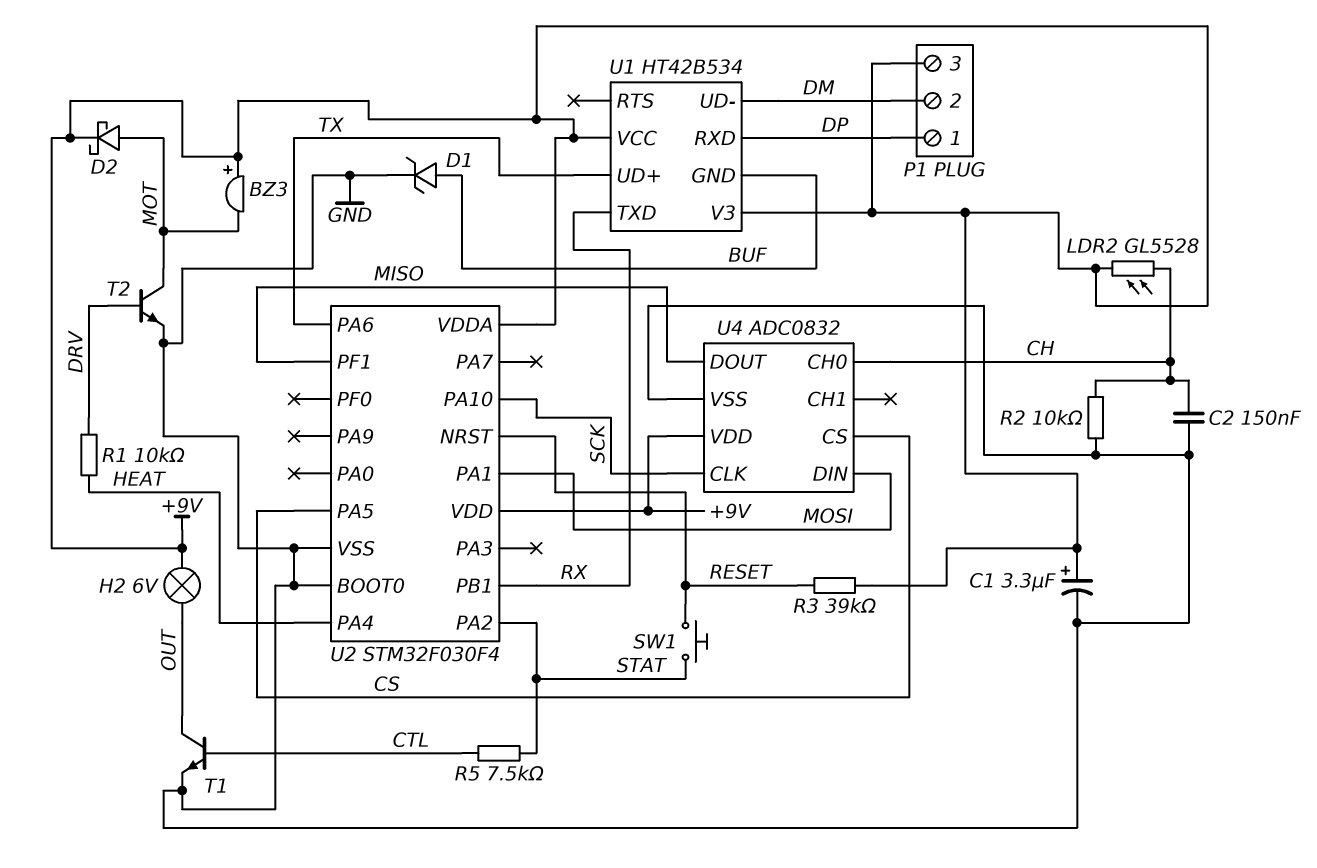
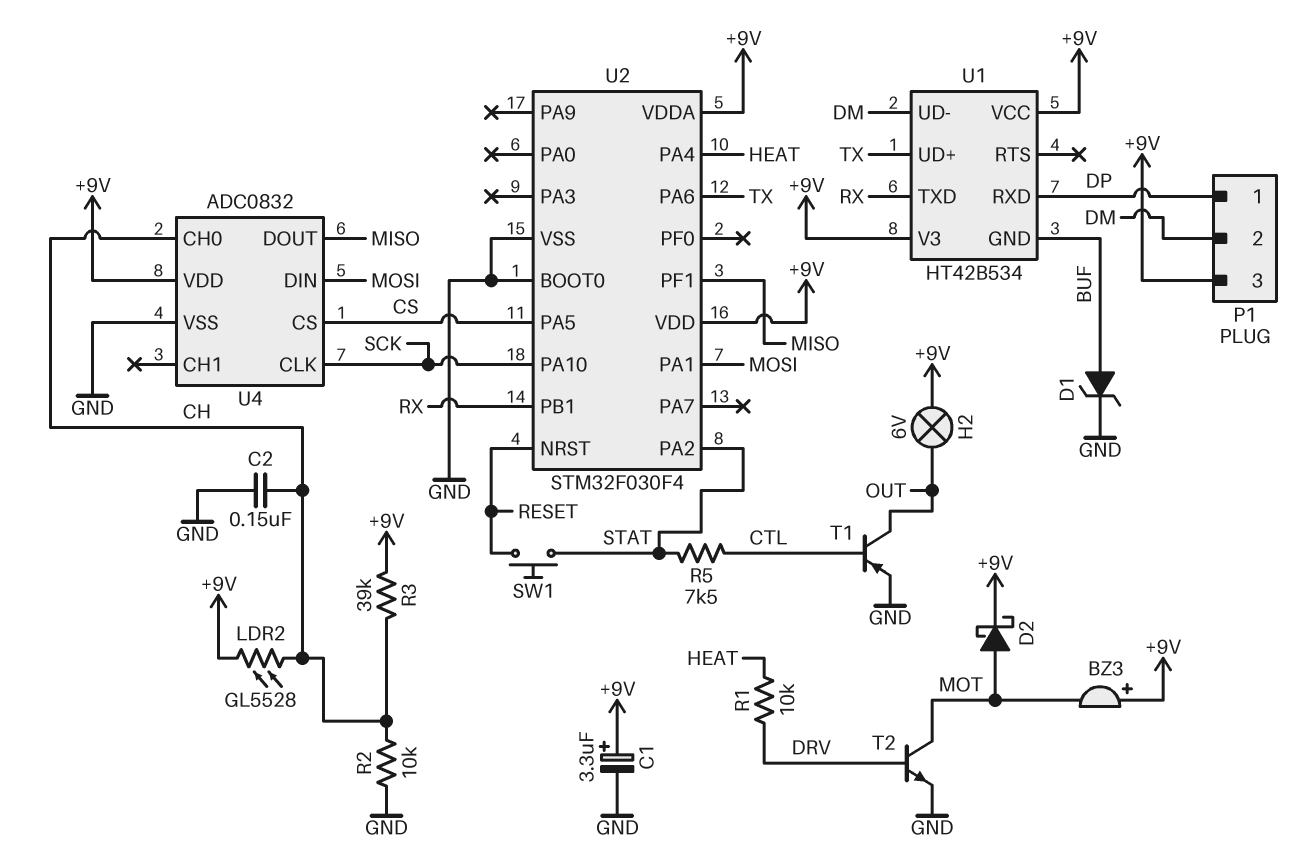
R3: 39k (+9V, RESET) -> 39k (+9V, CH)
T1: NPN (B CTL, C OUT, E GND) -> PNP (B CTL, C OUT, E GND)

